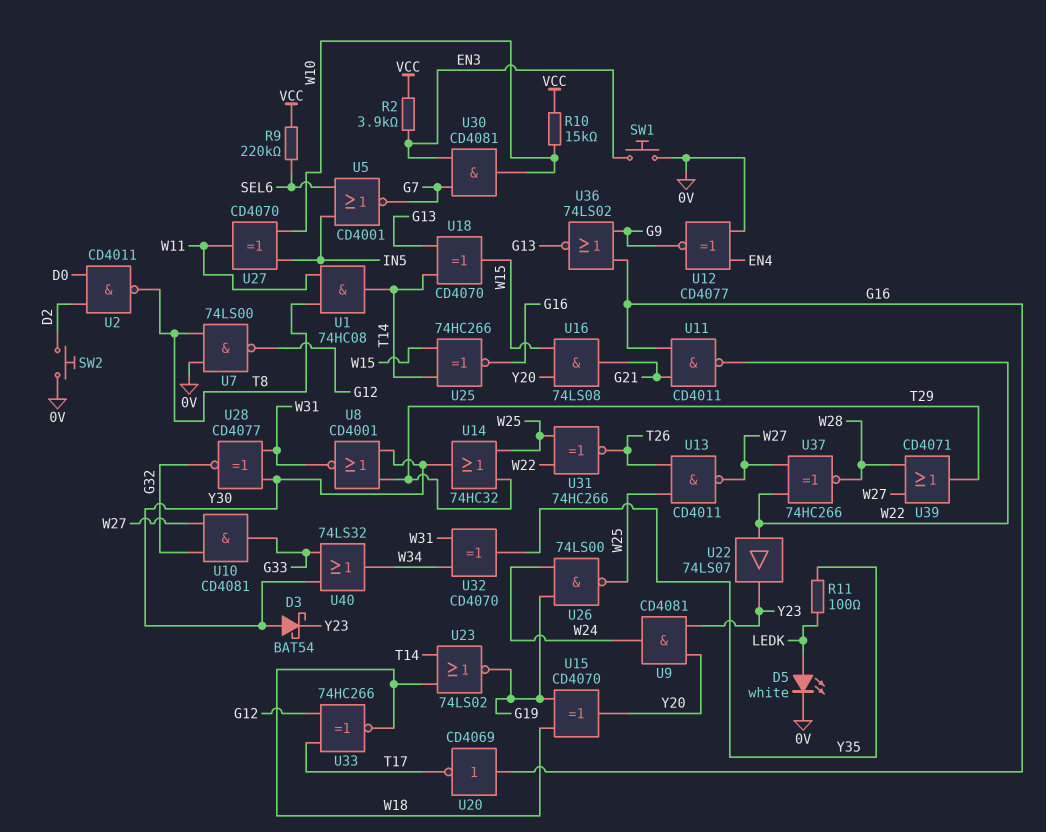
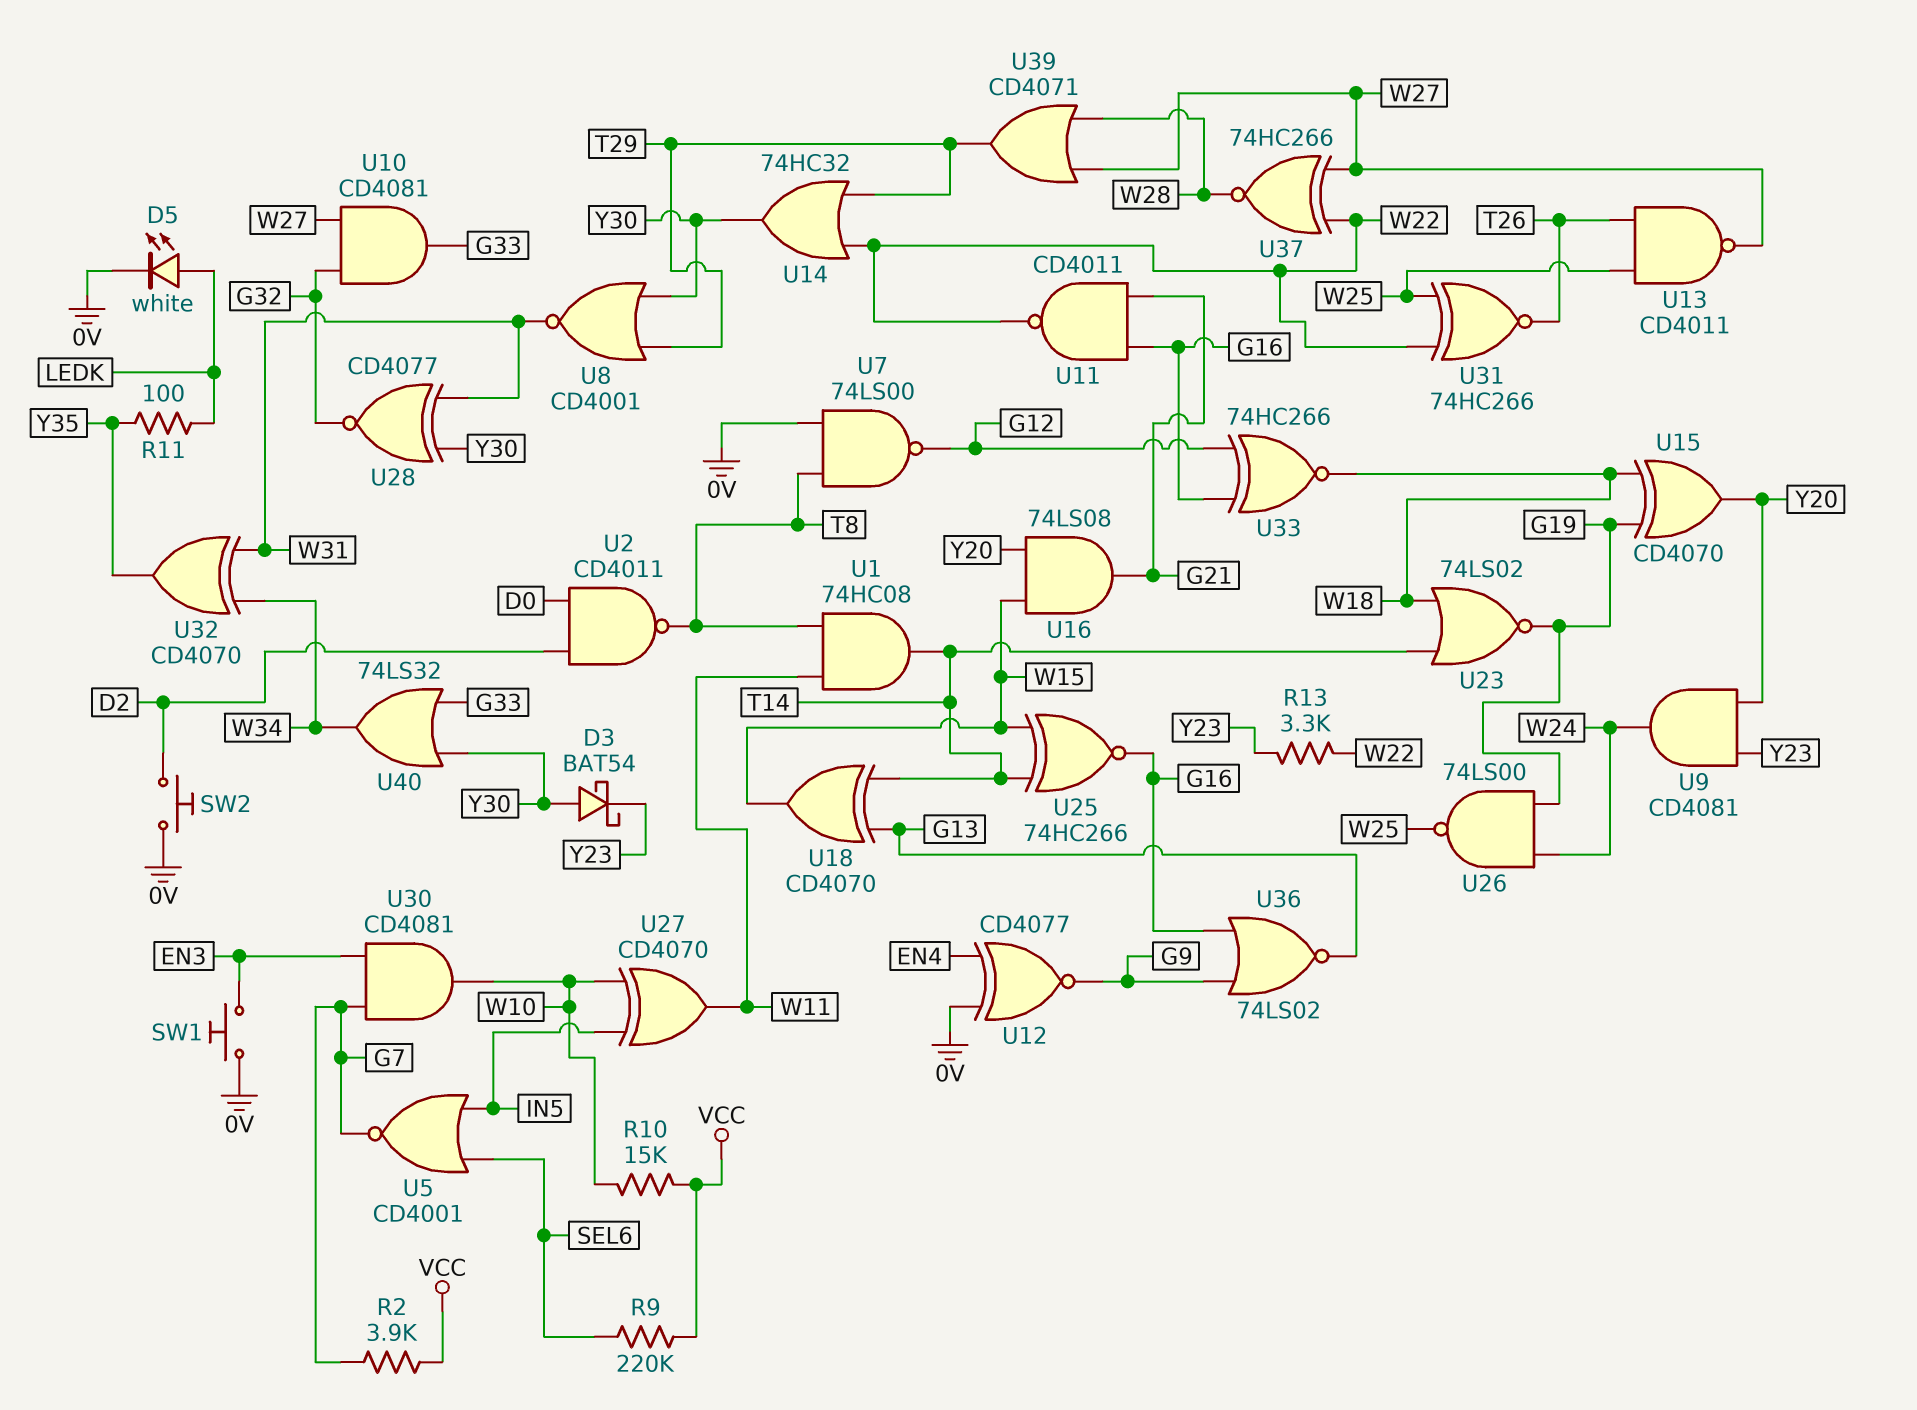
R2: 3.9k (EN3, VCC) -> 3.9k (G7, VCC)
R13: none -> 3.3k (W22, Y23)
U14: OR 74HC32 (in T29, in W25, out Y30) -> OR 74HC32 (in T29, in W22, out Y30)
U20: NOT CD4069 (in G16, out T17) -> none
U22: buffer 74LS07 (in W22, out Y23) -> none
U33: XNOR 74HC266 (in G12, in T17, out W18) -> XNOR 74HC266 (in G12, in G16, out W18)

